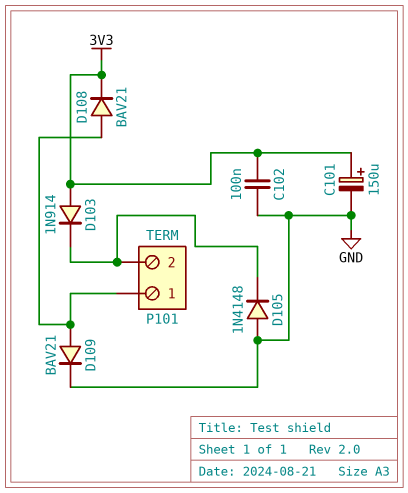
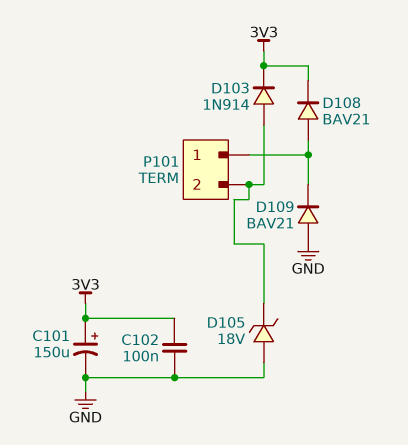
D103: diode 1N914 (A 3V3, K P101/2) -> diode 1N914 (A P101/2, K 3V3)
D105: diode 1N4148 (A GND, K P101/2) -> zener 18V (A GND, K P101/2)
D109: diode BAV21 (A P101/1, K GND) -> diode BAV21 (A GND, K P101/1)

